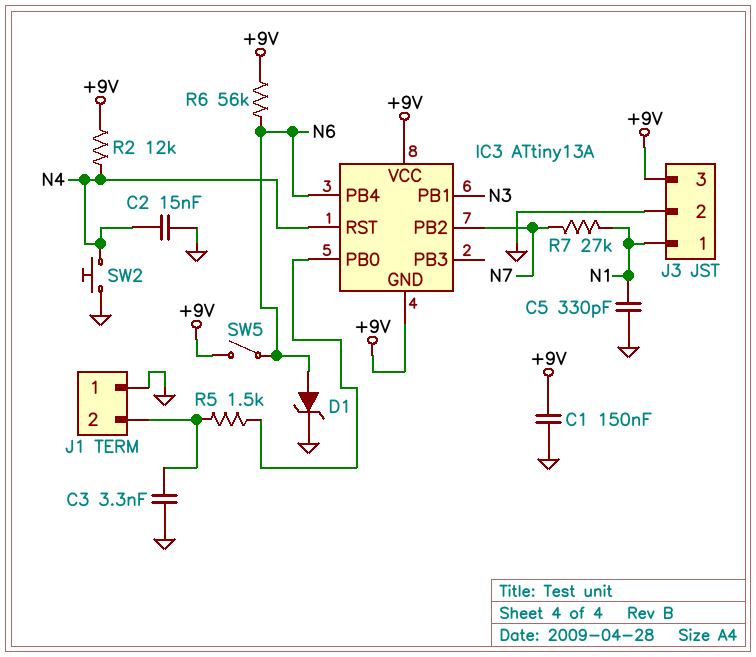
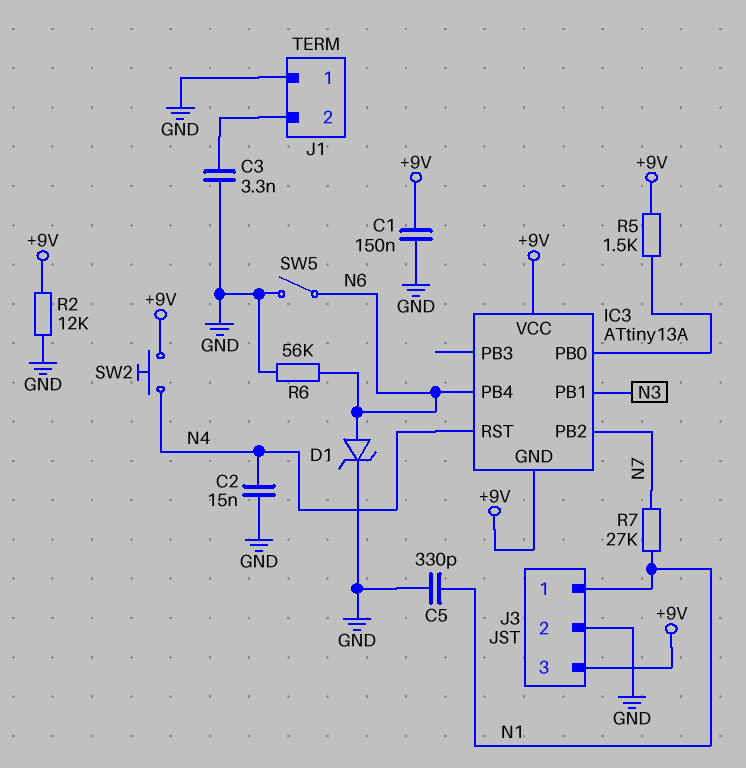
R2: 12k (+9V, N4) -> 12k (+9V, GND)
R5: 1.5k (IC3/PB0, J1/2) -> 1.5k (+9V, IC3/PB0)
R6: 56k (+9V, N6) -> 56k (GND, N6)
SW2: button (GND, N4) -> button (+9V, N4)
SW5: switch (+9V, N6) -> switch (GND, N6)

